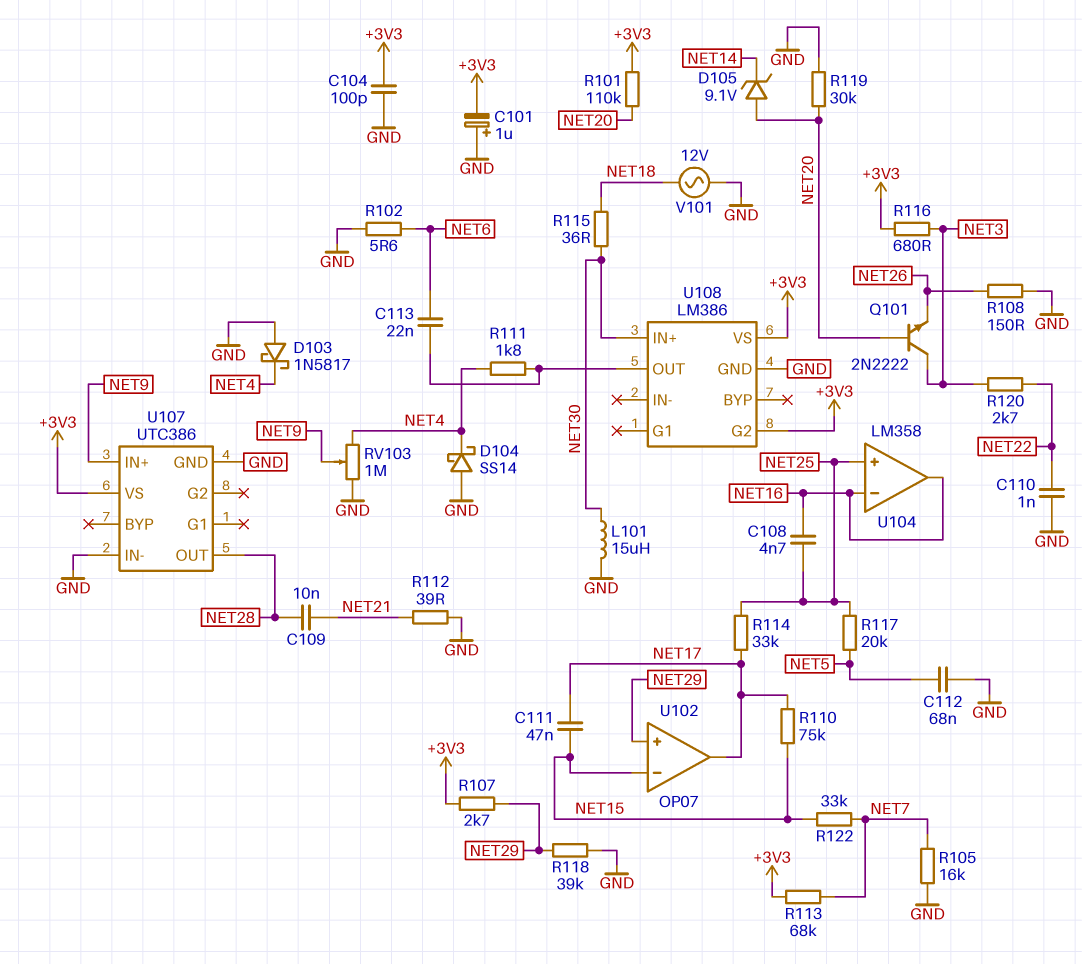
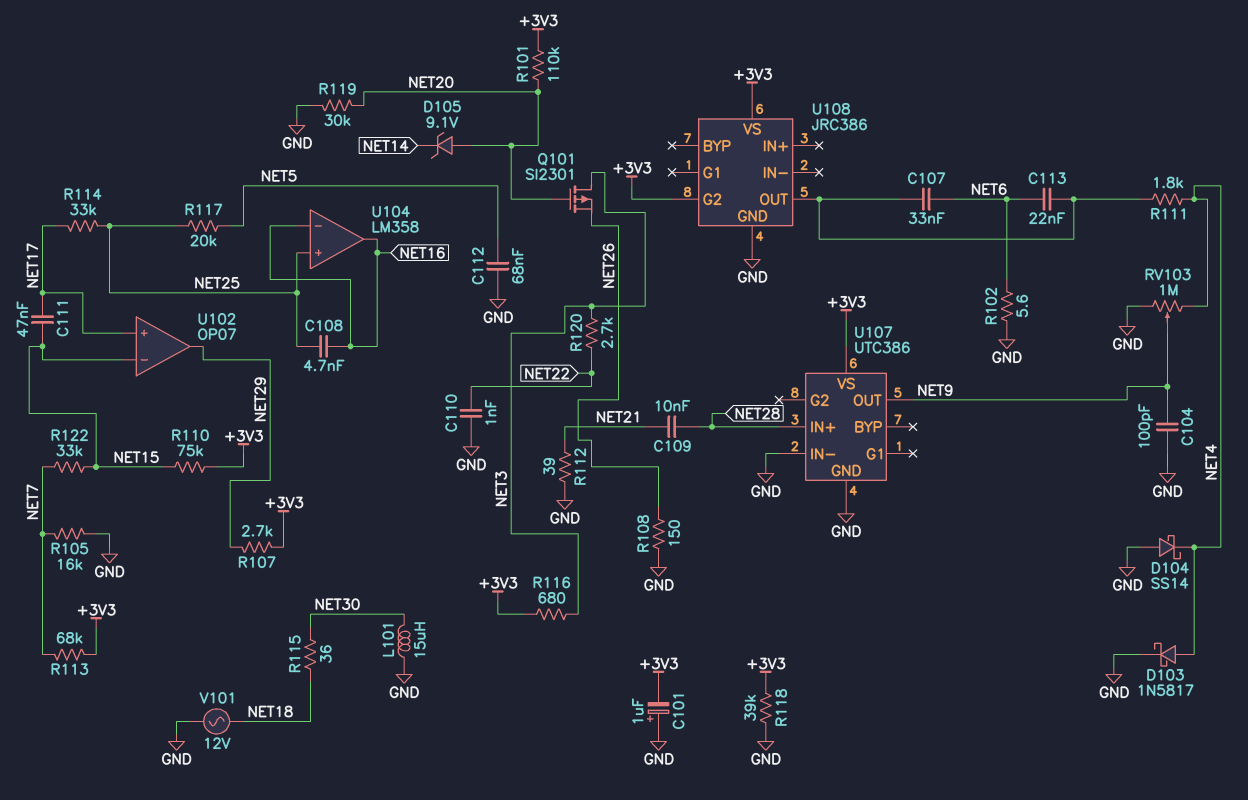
C104: 100pF (+3V3, GND) -> 100pF (GND, NET9)
C107: none -> 33nF (NET6, U108/OUT)
D103: schottky 1N5817 (A GND, K NET4) -> schottky 1N5817 (A NET4, K GND)
Q101: NPN 2N2222 (B NET20, C NET3, E NET26) -> PMOS SI2301 (G NET20, D NET3, S NET26)
R110: 75k (NET15, NET17) -> 75k (+3V3, NET15)
R118: 39k (GND, NET29) -> 39k (+3V3, GND)
U102 pin in+: NET29 -> NET17
U102 pin out: NET17 -> NET29
U107 pin IN+: NET9 -> NET28
U107 pin OUT: NET28 -> NET9
U108: LM386 -> JRC386
U108 pin IN+: NET30 -> none

